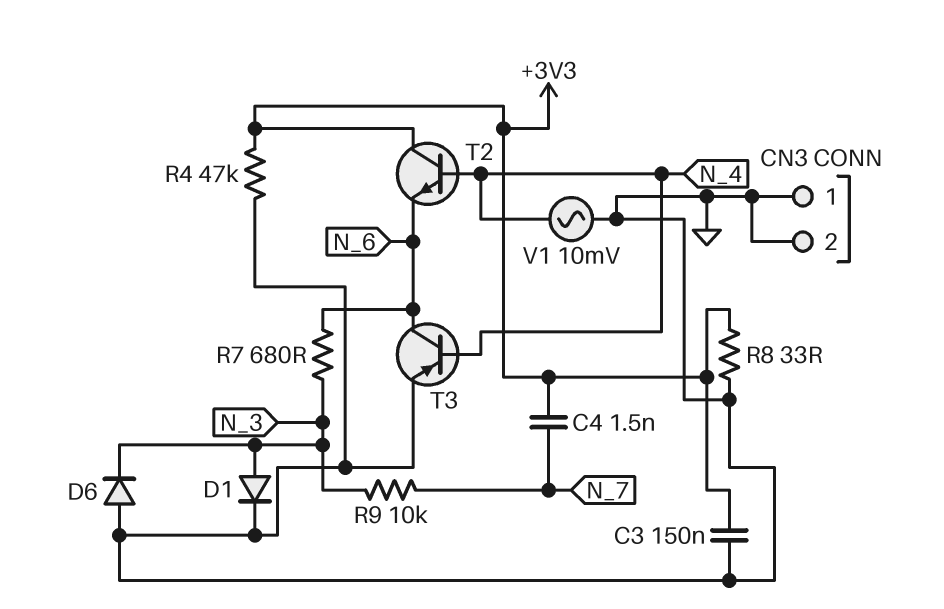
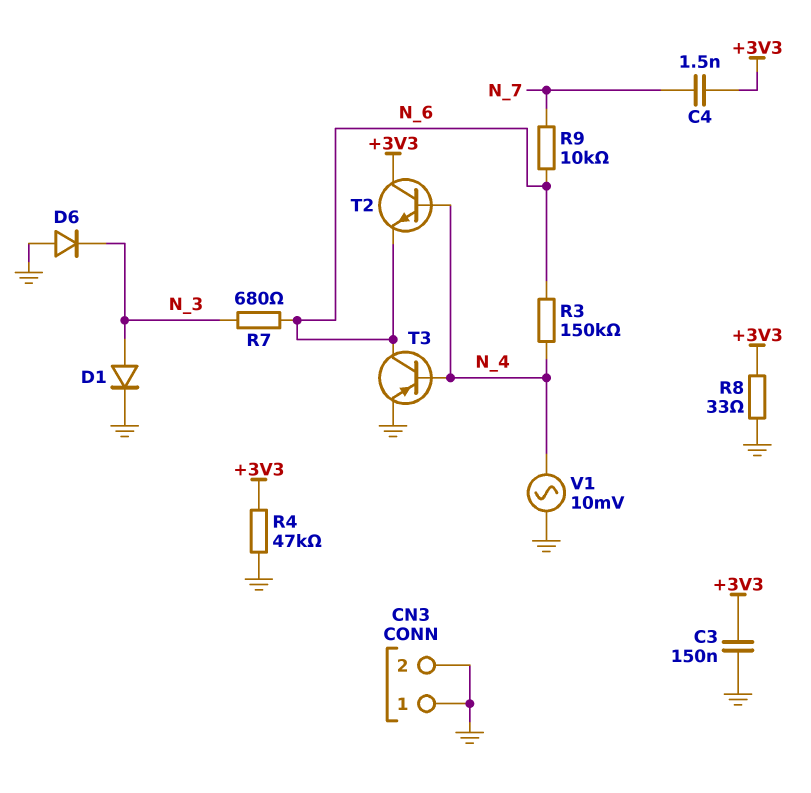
R3: none -> 150k (N_4, N_6)
R9: 10k (N_3, N_7) -> 10k (N_6, N_7)

